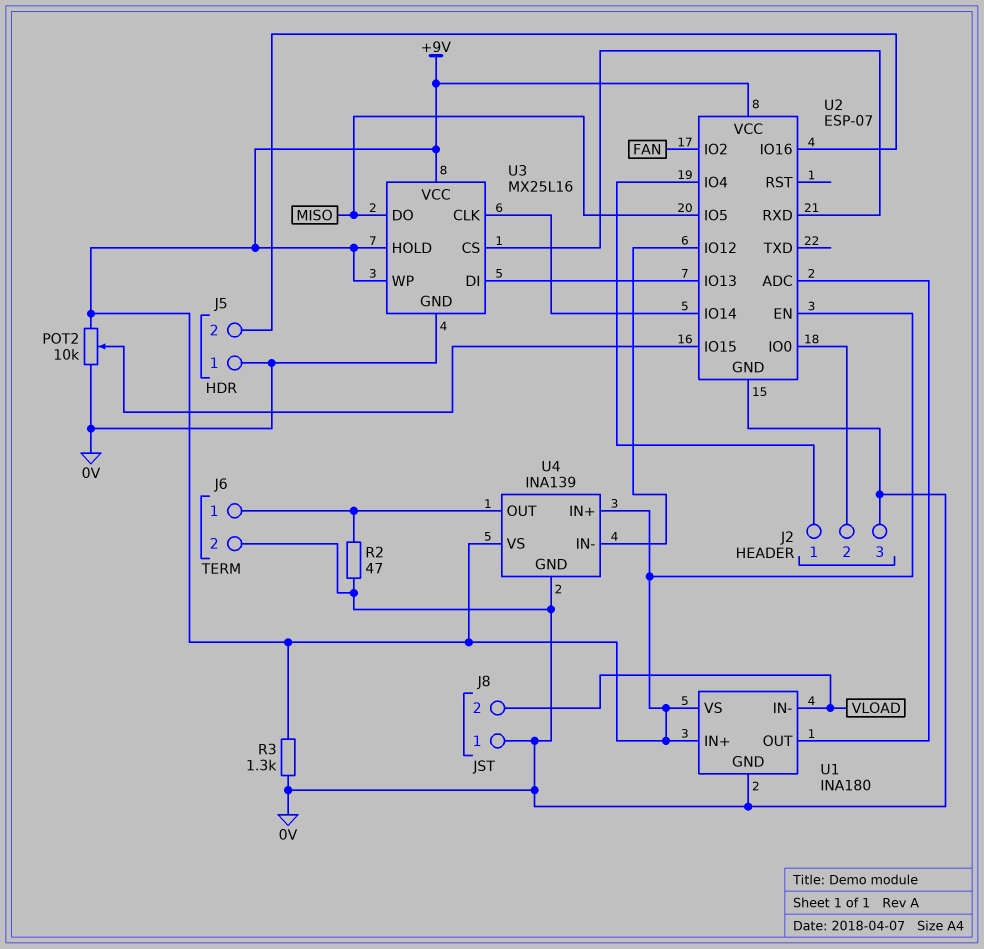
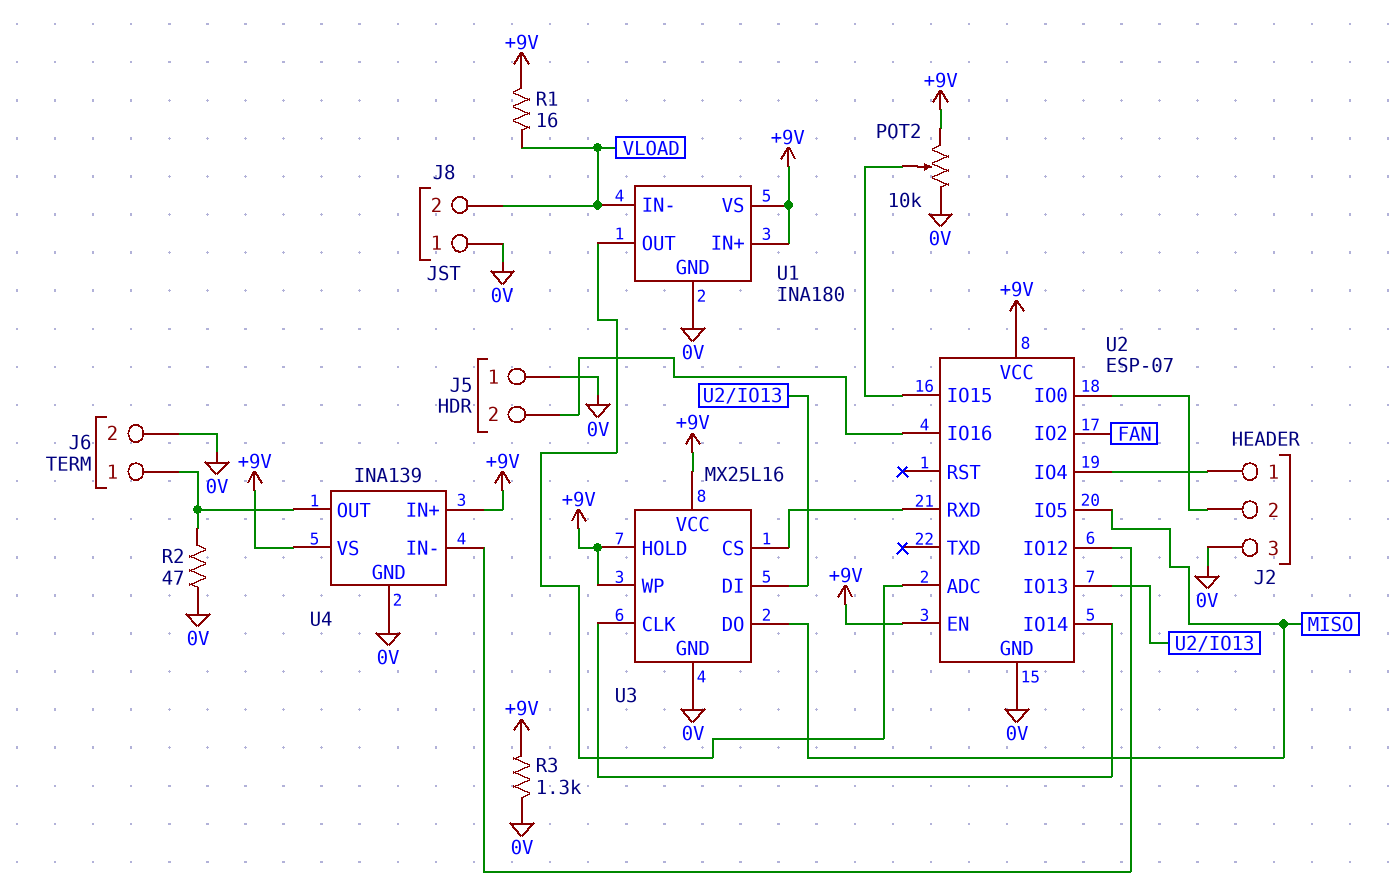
R1: none -> 16 (+9V, VLOAD)

